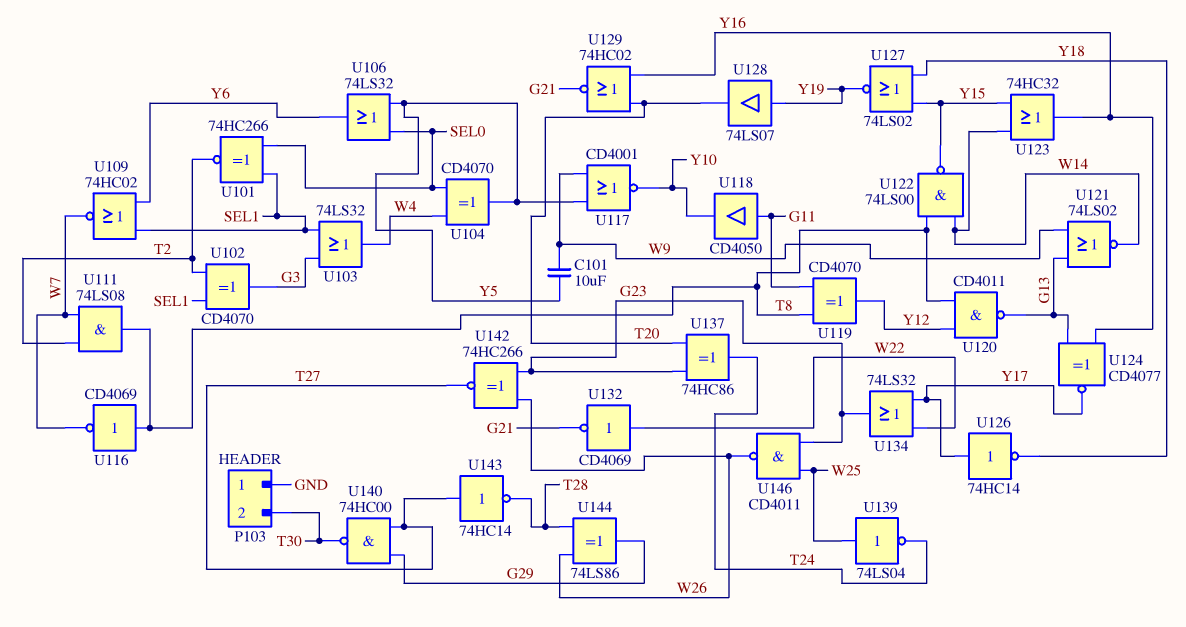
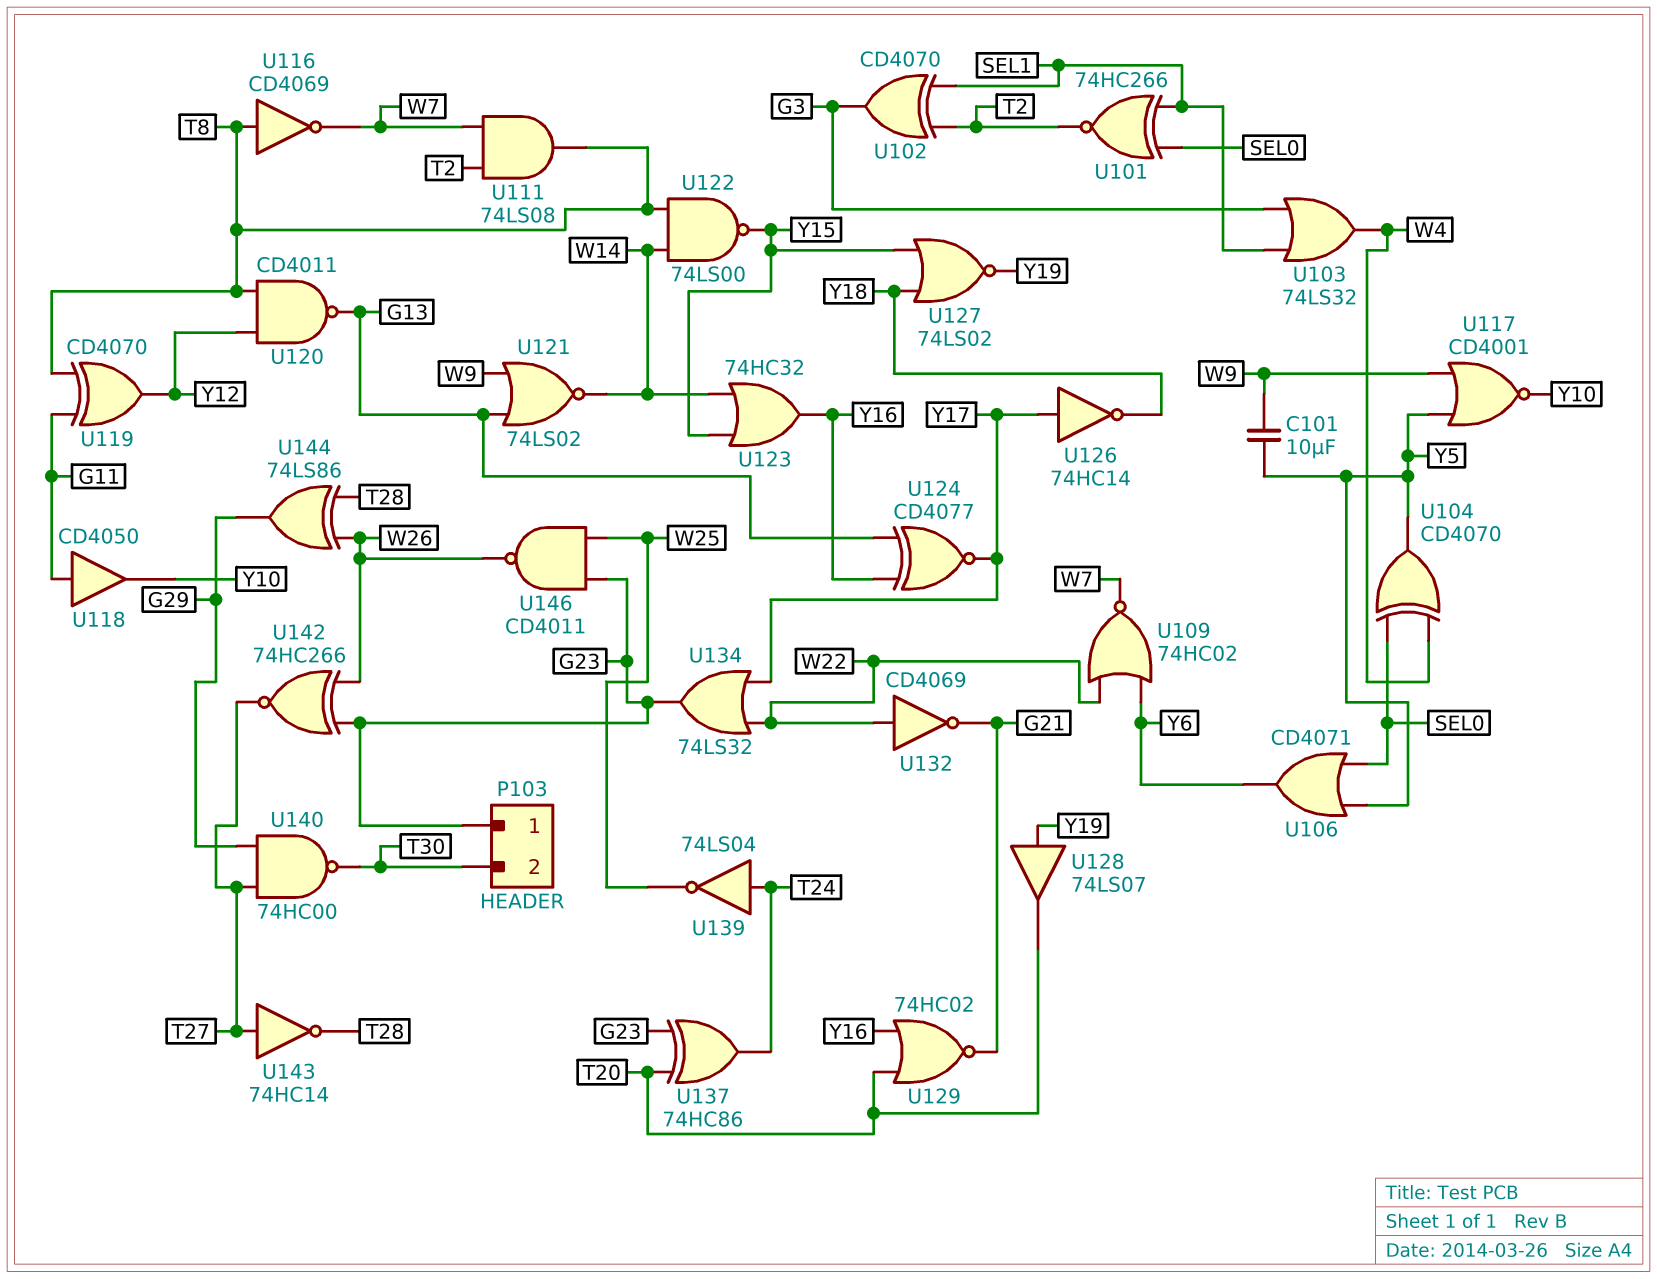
P103 pin 1: GND -> G23
U106: OR 74LS32 (in SEL0, in Y5, out Y6) -> OR CD4071 (in SEL0, in Y5, out Y6)
U109: NOR 74HC02 (in SEL1, in Y6, out W7) -> NOR 74HC02 (in W22, in Y6, out W7)
U139: NOT 74LS04 (in W25, out T24) -> NOT 74LS04 (in T24, out W25)

